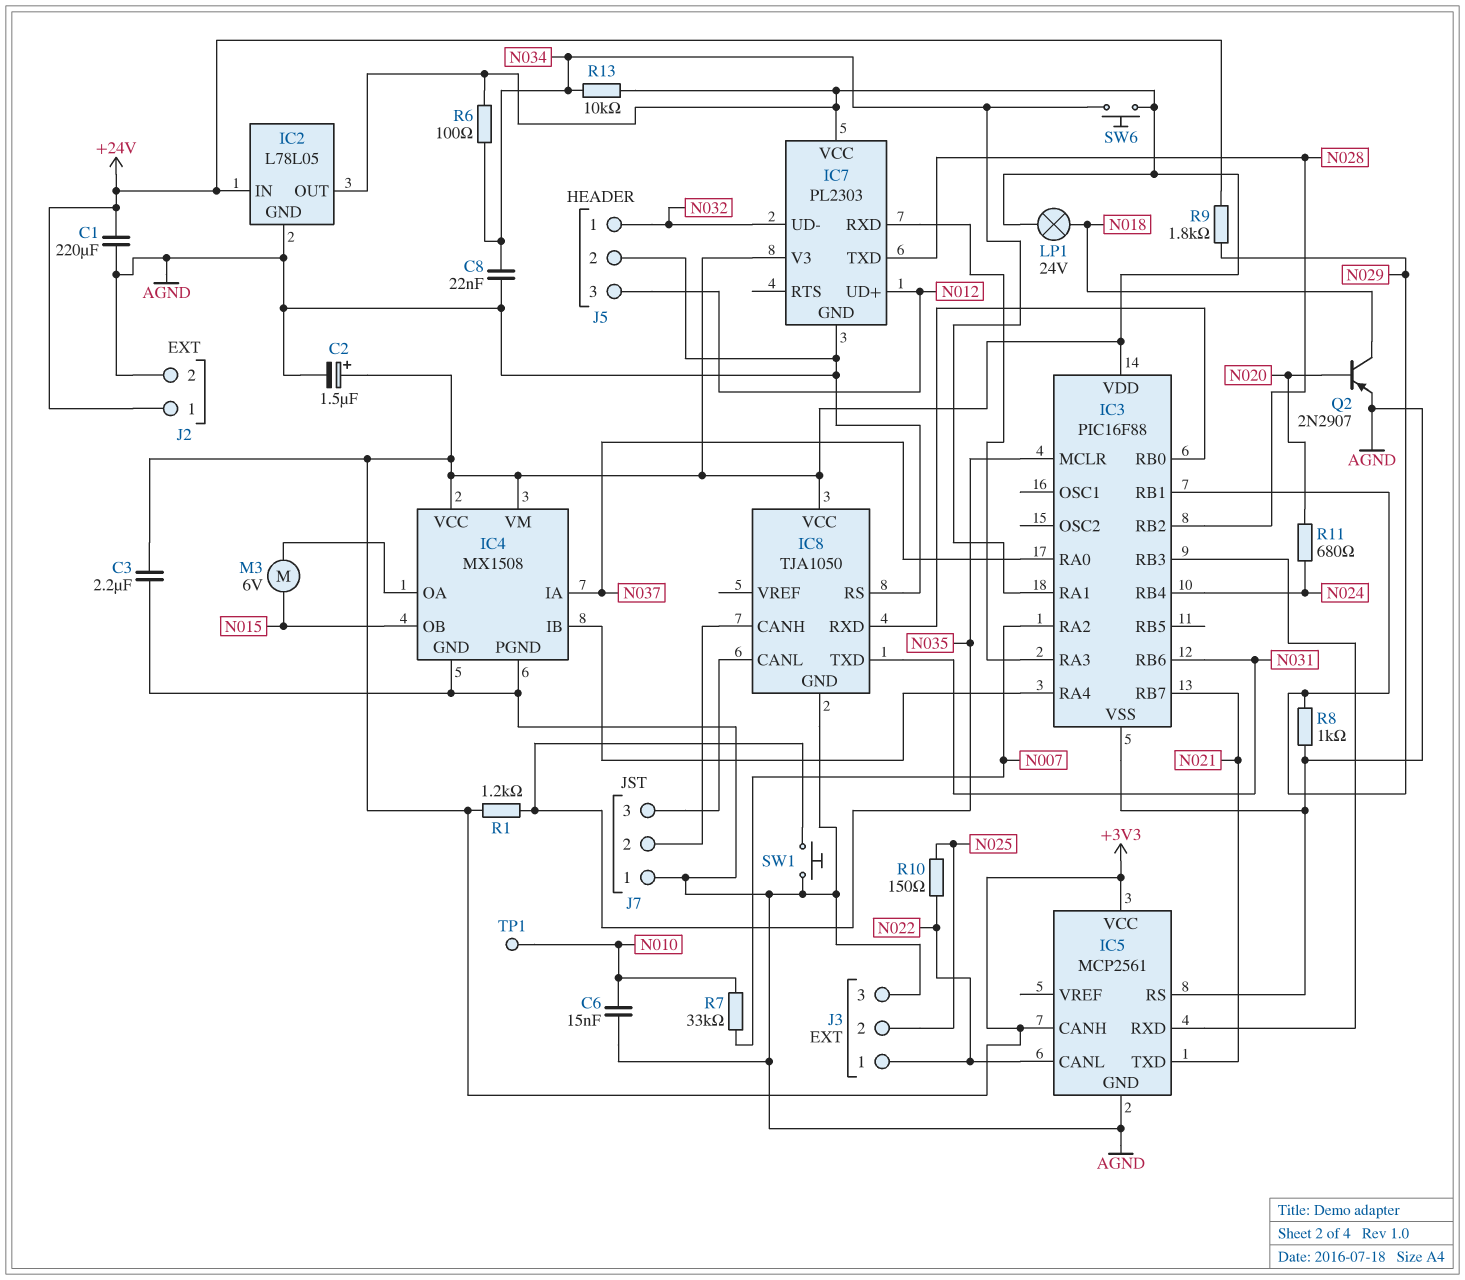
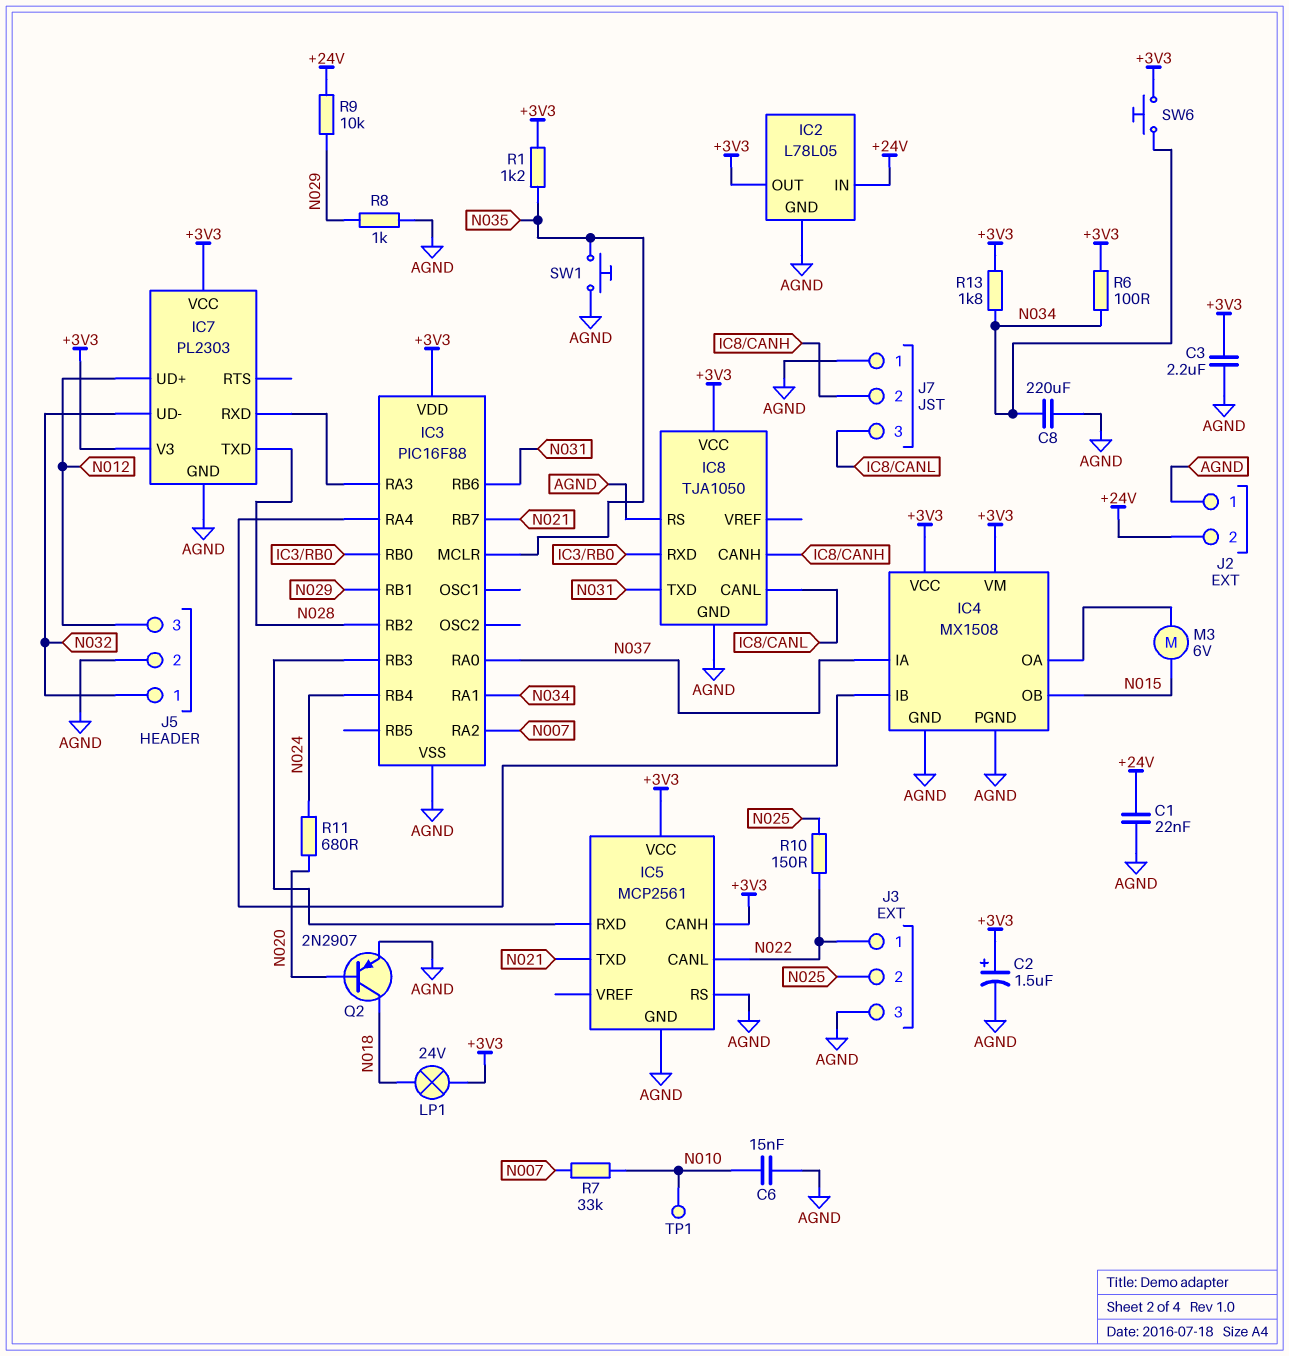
C1: 220uF (+24V, AGND) -> 22nF (+24V, AGND)
C8: 22nF (AGND, N034) -> 220uF (AGND, N034)
J2 pin 1: +24V -> AGND
J2 pin 2: AGND -> +24V
R9: 1.8k (+24V, N029) -> 10k (+24V, N029)
R13: 10k (+3V3, N034) -> 1.8k (+3V3, N034)

